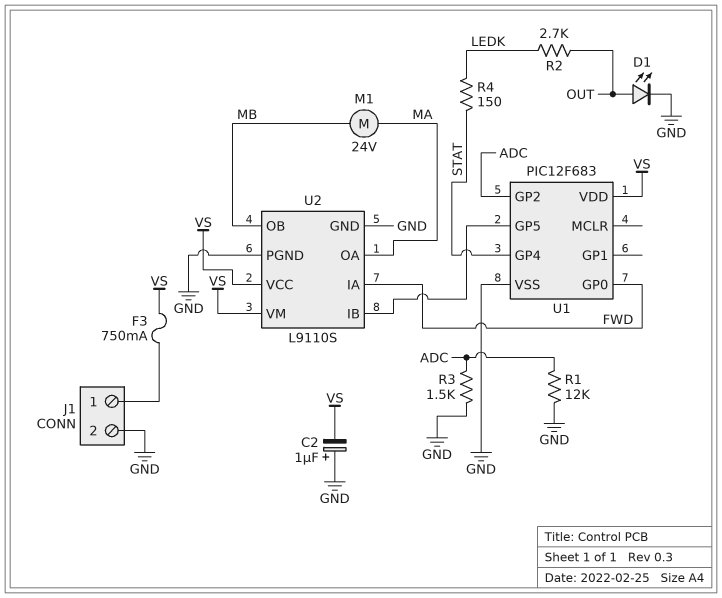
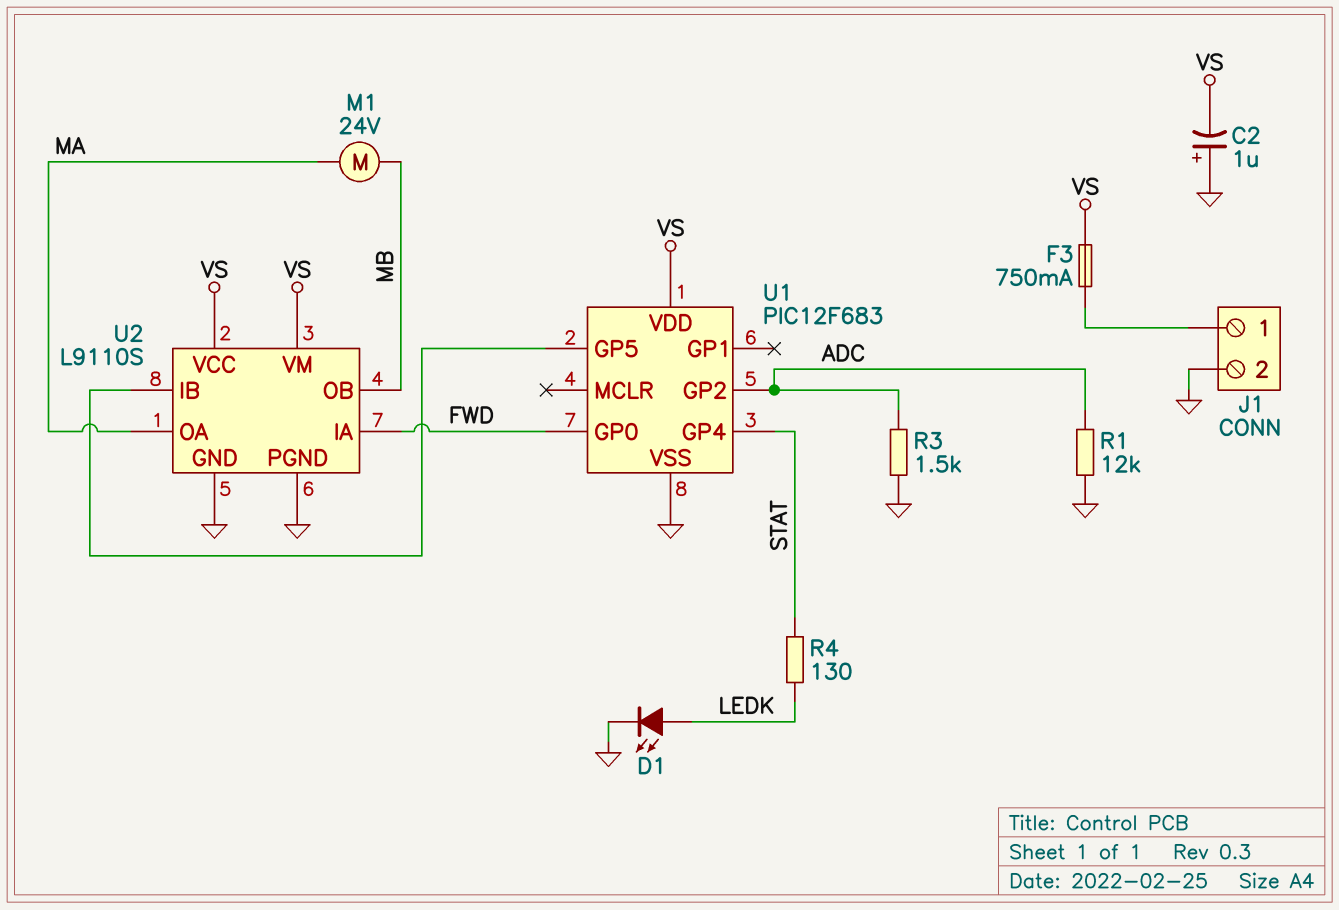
D1: LED (A OUT, K GND) -> LED (A LEDK, K GND)
R2: 2.7k (LEDK, OUT) -> none
R4: 150 (LEDK, STAT) -> 130 (LEDK, STAT)

